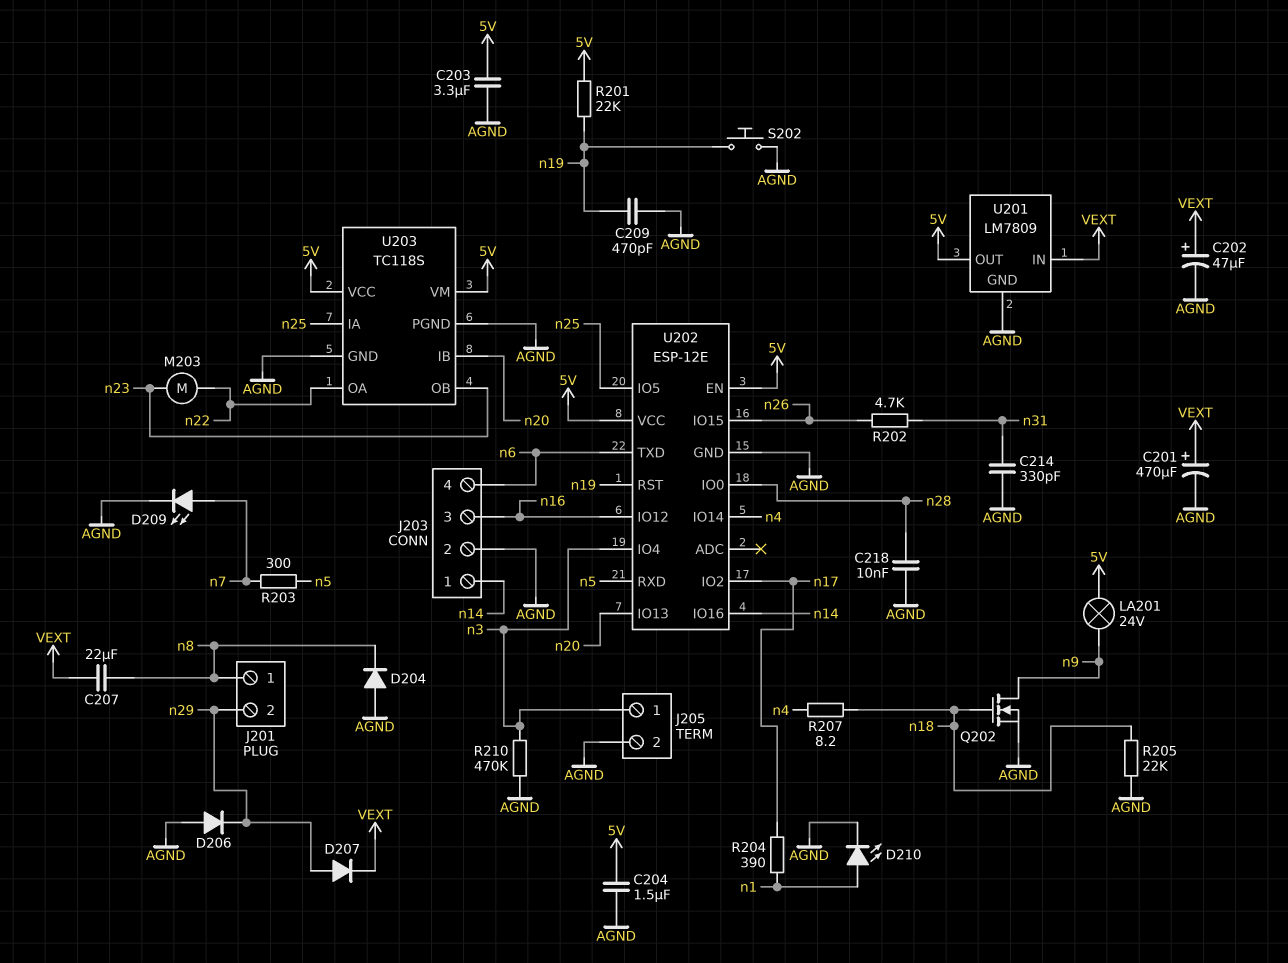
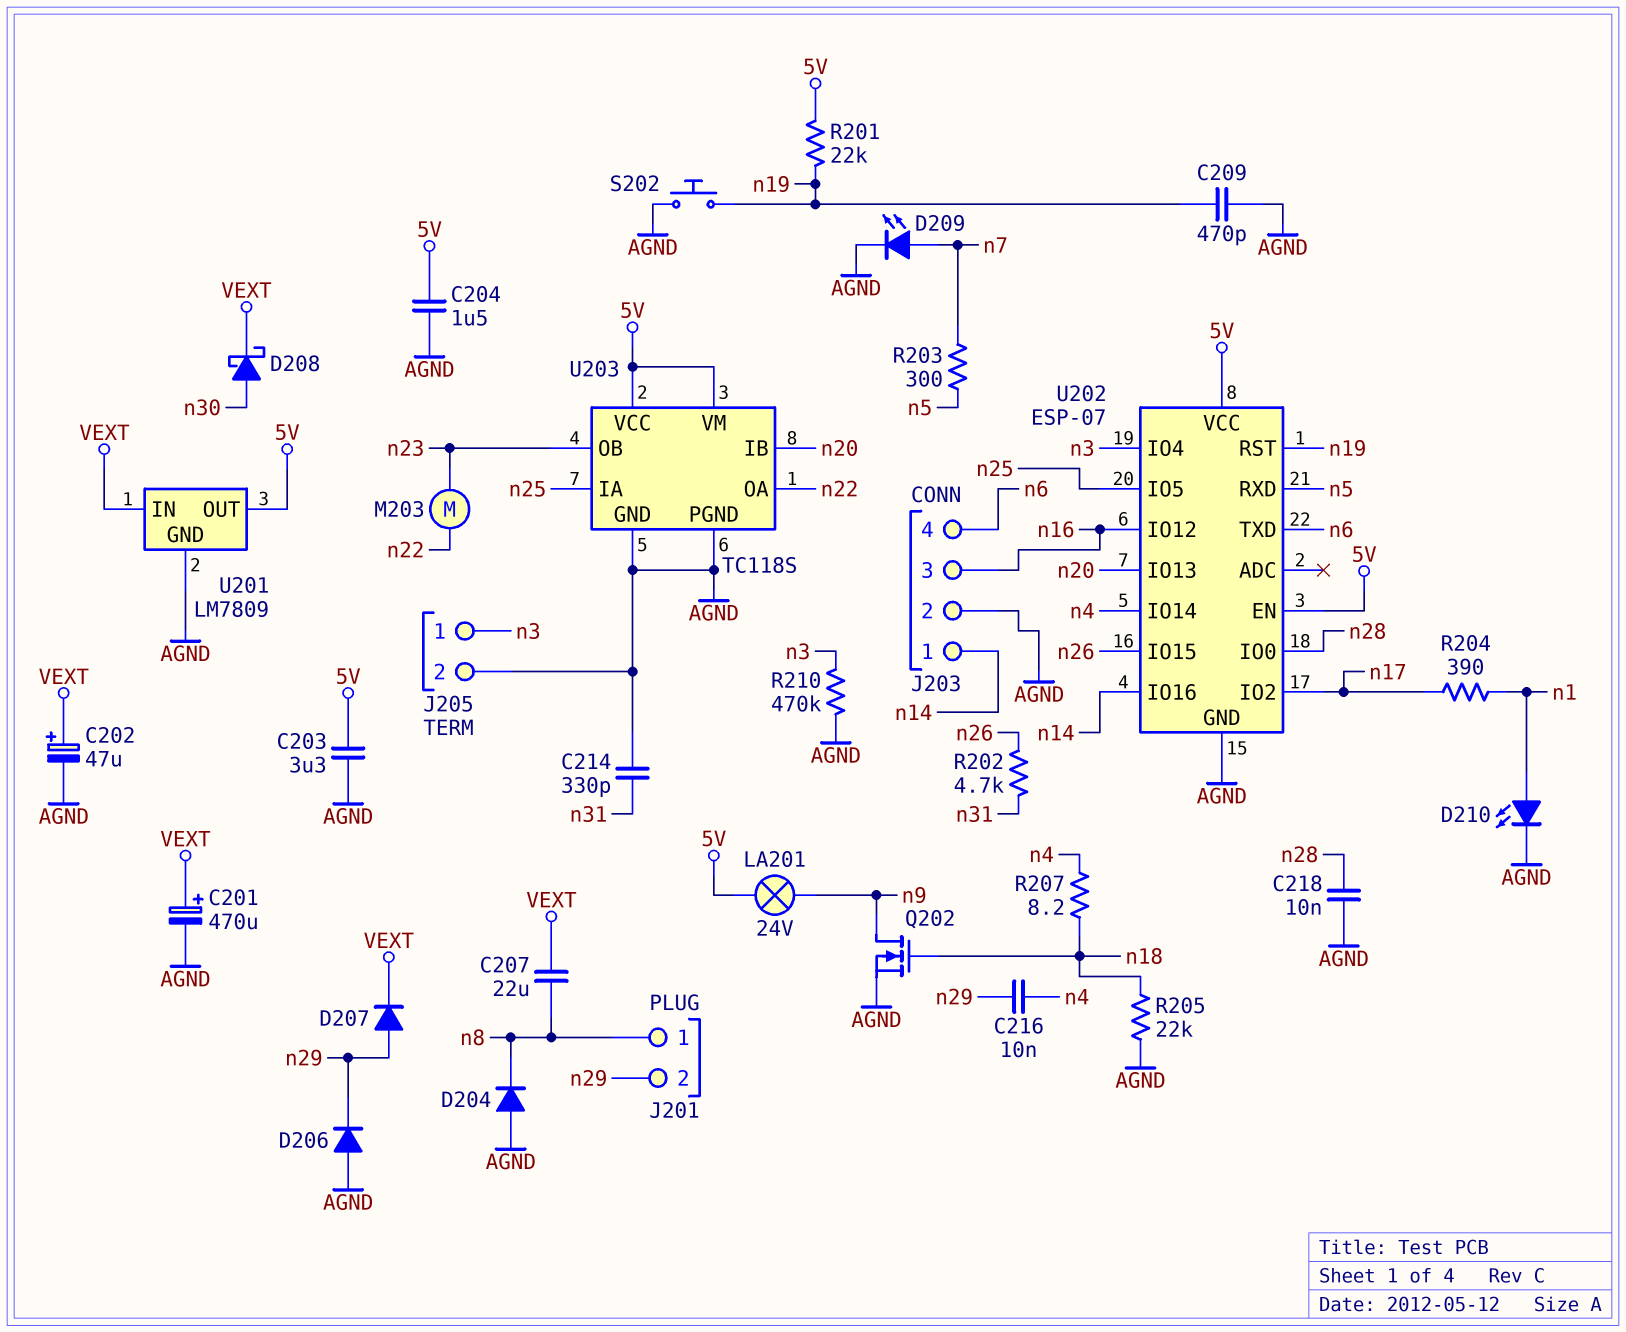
C216: none -> 10nF (n4, n29)
D208: none -> schottky (A n30, K VEXT)
U202: ESP-12E -> ESP-07

